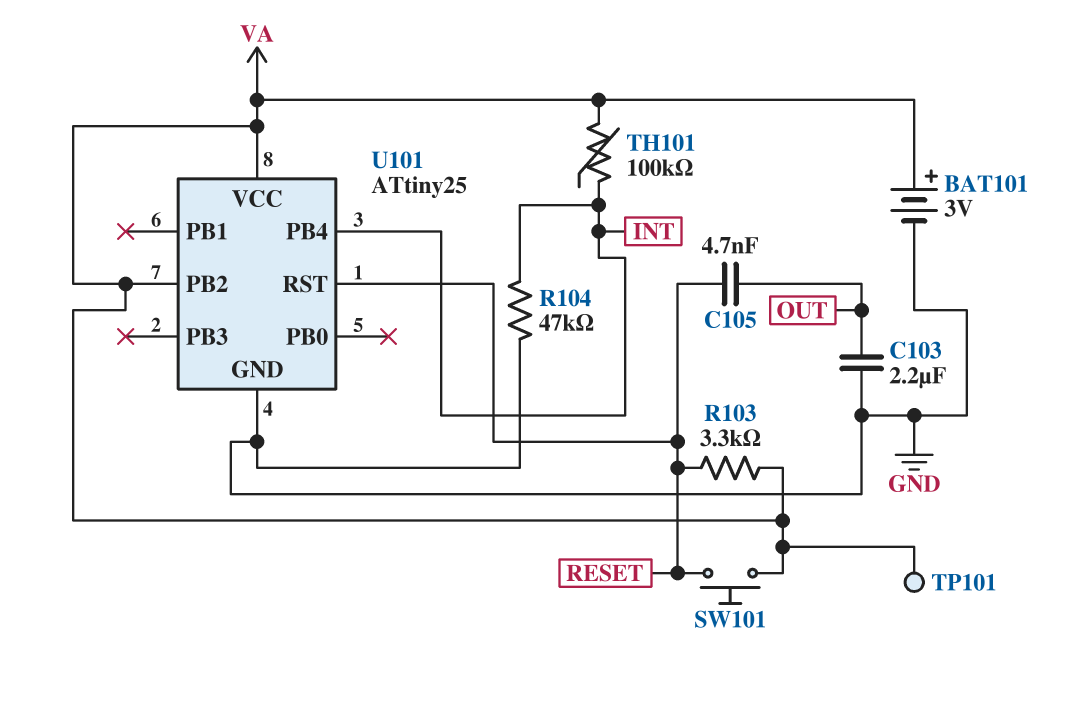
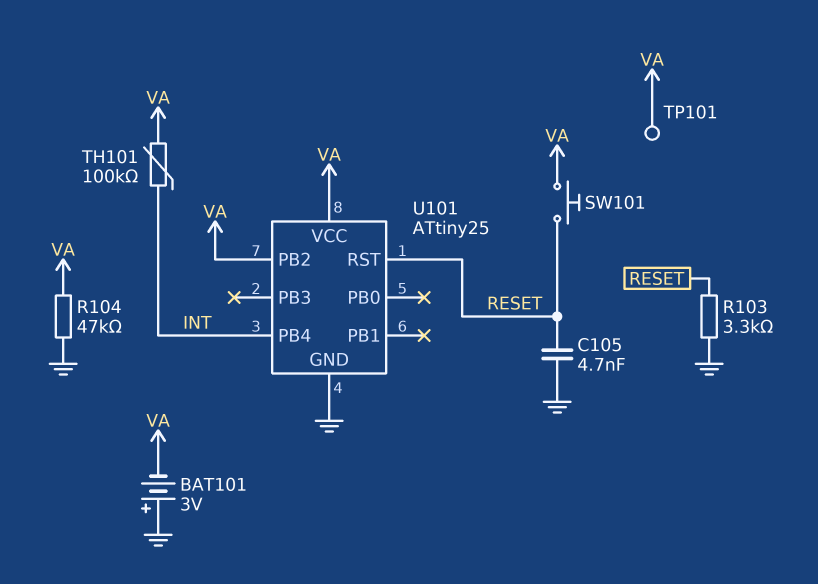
BAT101: 3V (plus VA, minus GND) -> 3V (plus GND, minus VA)
C103: 2.2uF (GND, OUT) -> none
C105: 4.7nF (OUT, RESET) -> 4.7nF (GND, RESET)
R103: 3.3k (RESET, VA) -> 3.3k (GND, RESET)
R104: 47k (GND, INT) -> 47k (GND, VA)

